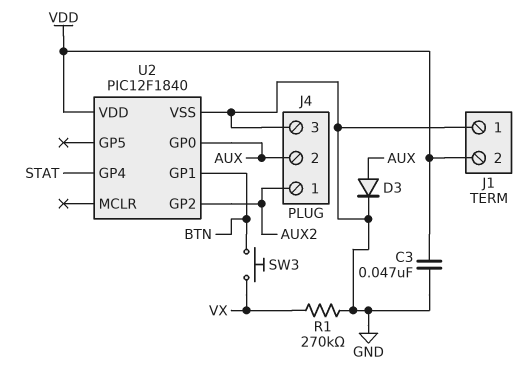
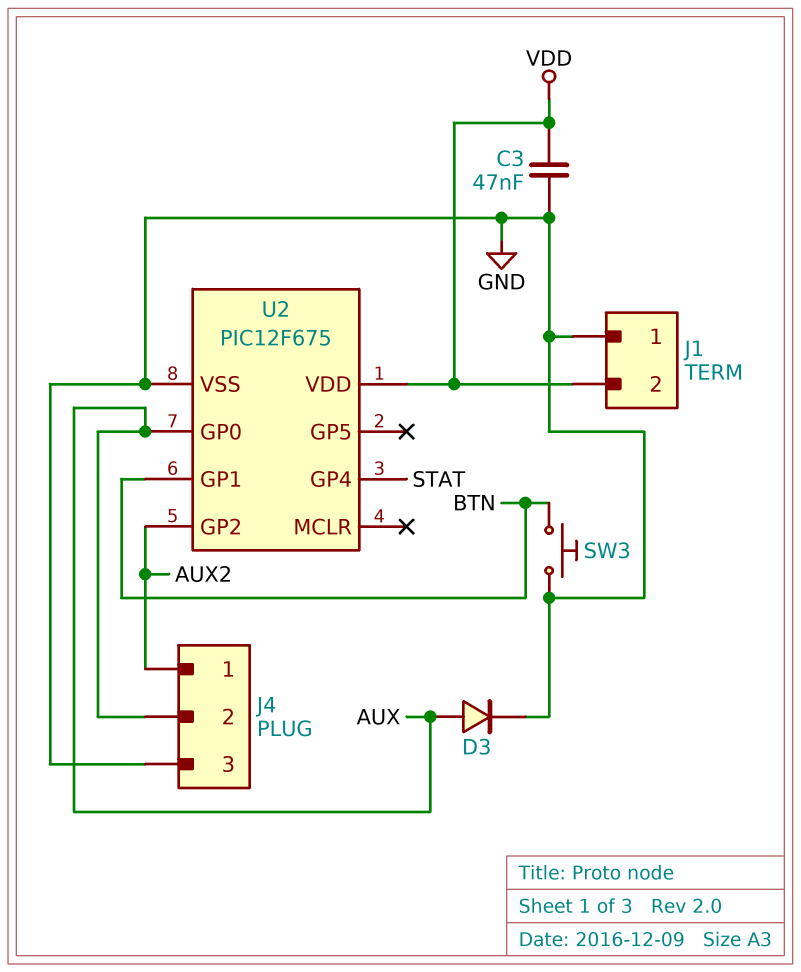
R1: 270k (GND, VX) -> none
SW3: button (BTN, VX) -> button (BTN, GND)
U2: PIC12F1840 -> PIC12F675

